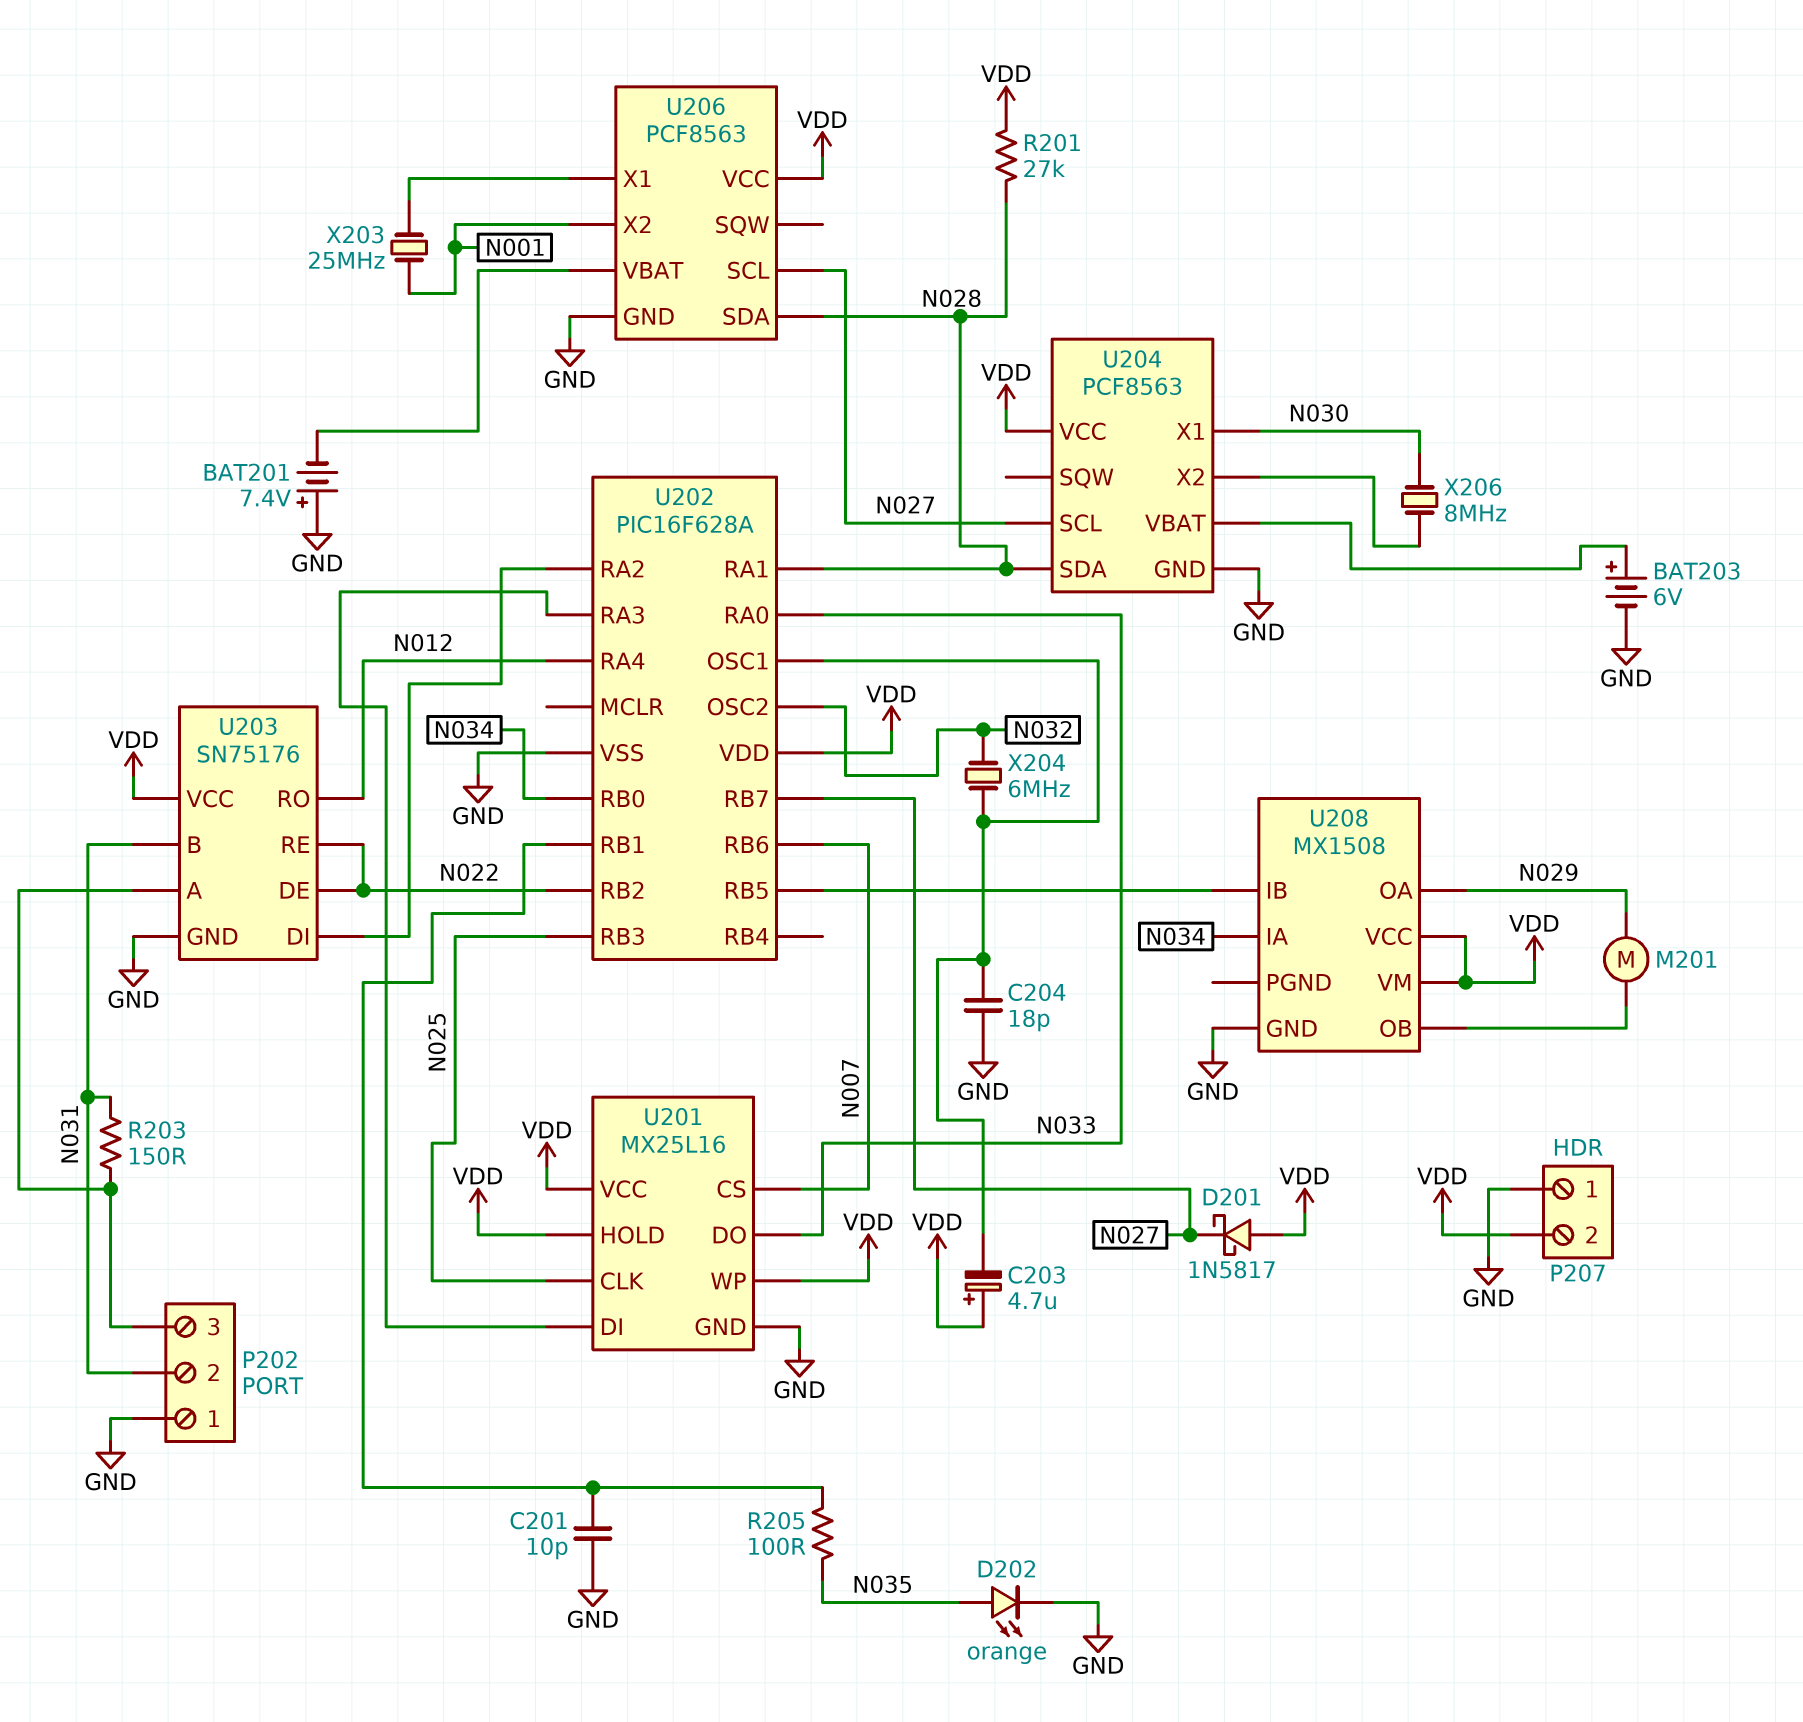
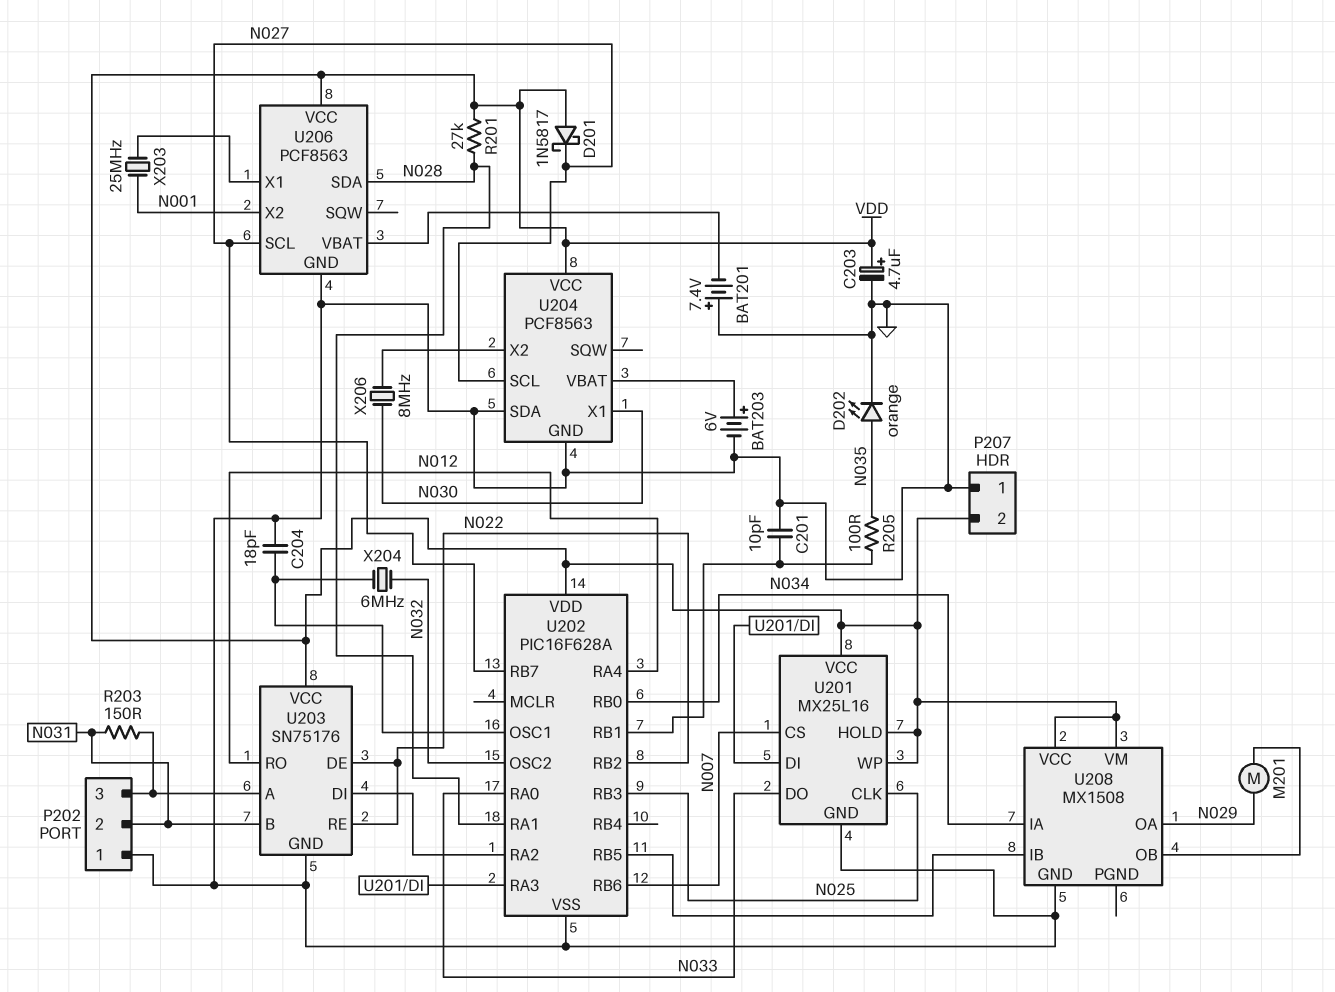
C203: 4.7uF (plus VDD, minus U202/OSC1) -> 4.7uF (plus VDD, minus GND)
U204 pin SDA: N028 -> GND

